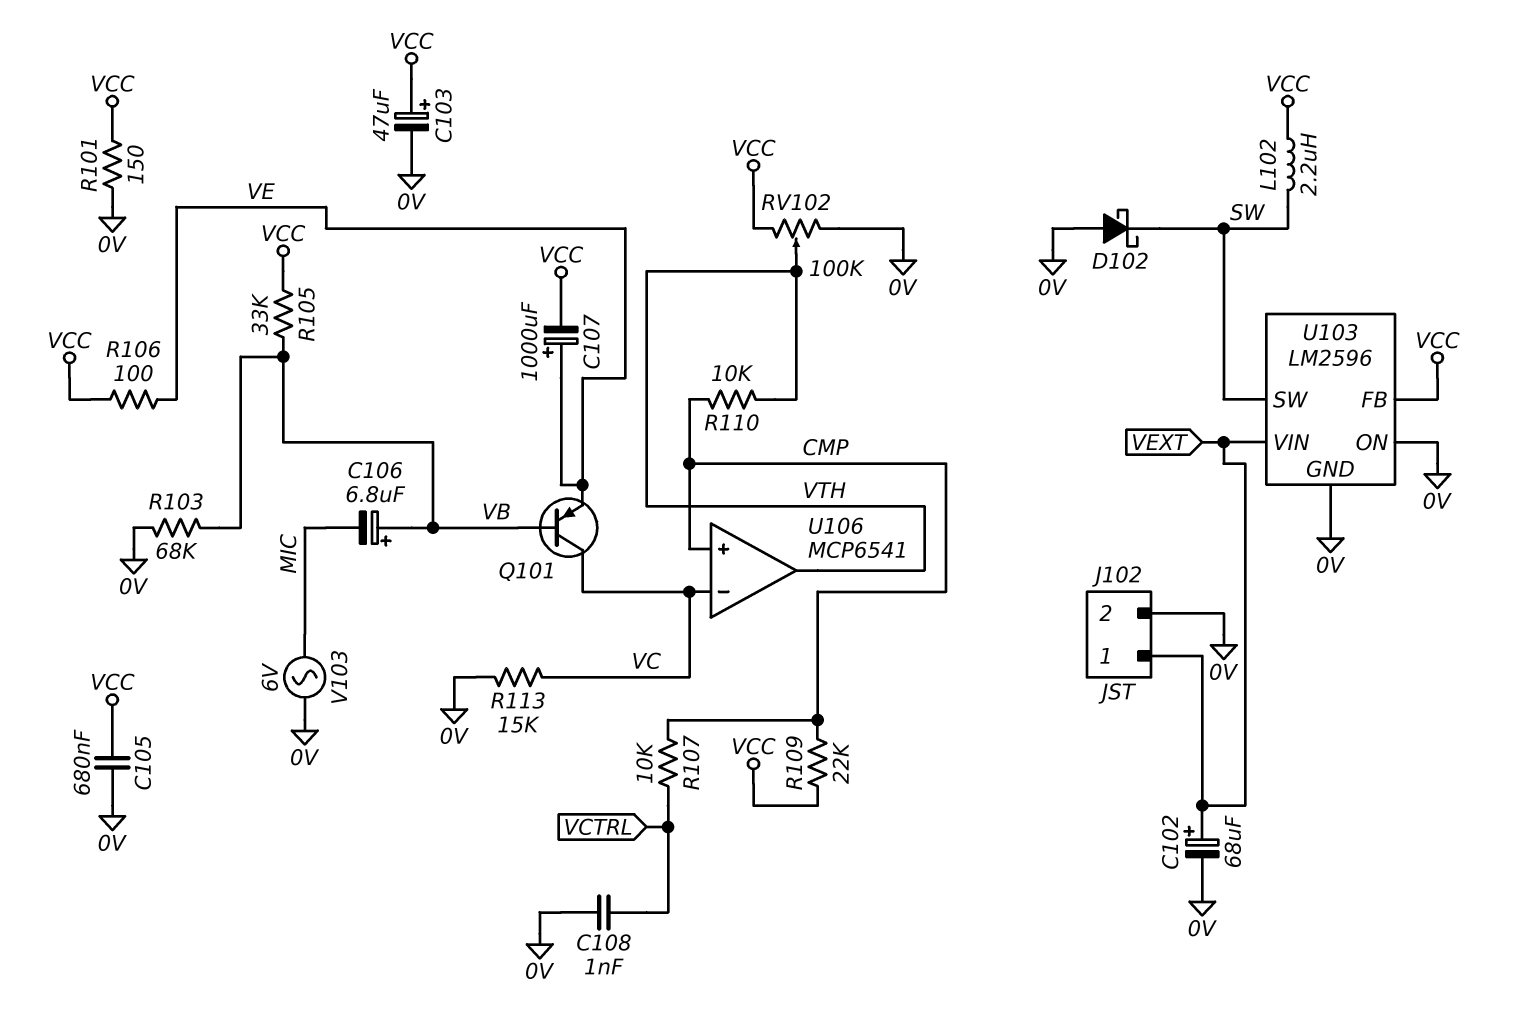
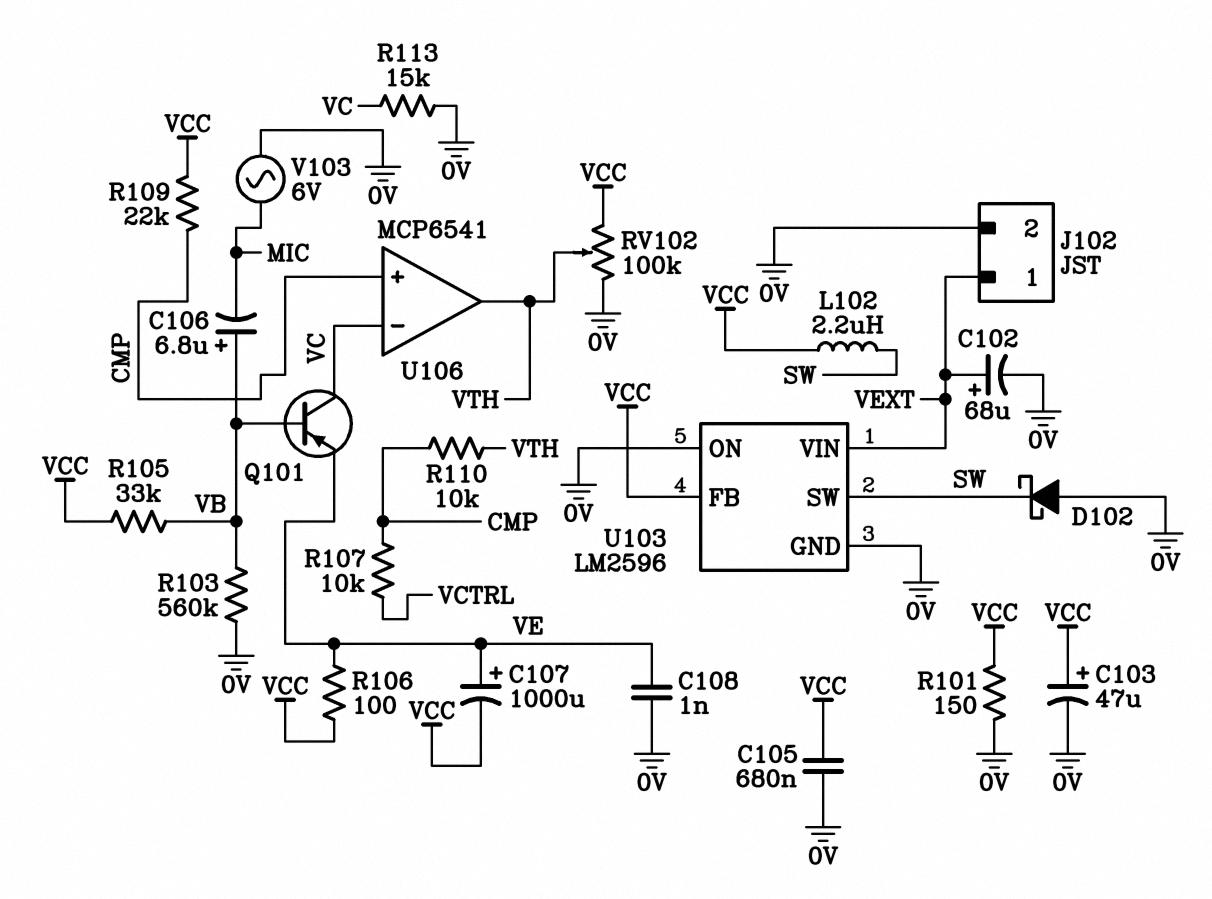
C108: 1nF (0V, VCTRL) -> 1nF (0V, VE)
R103: 68k (0V, VB) -> 560k (0V, VB)

